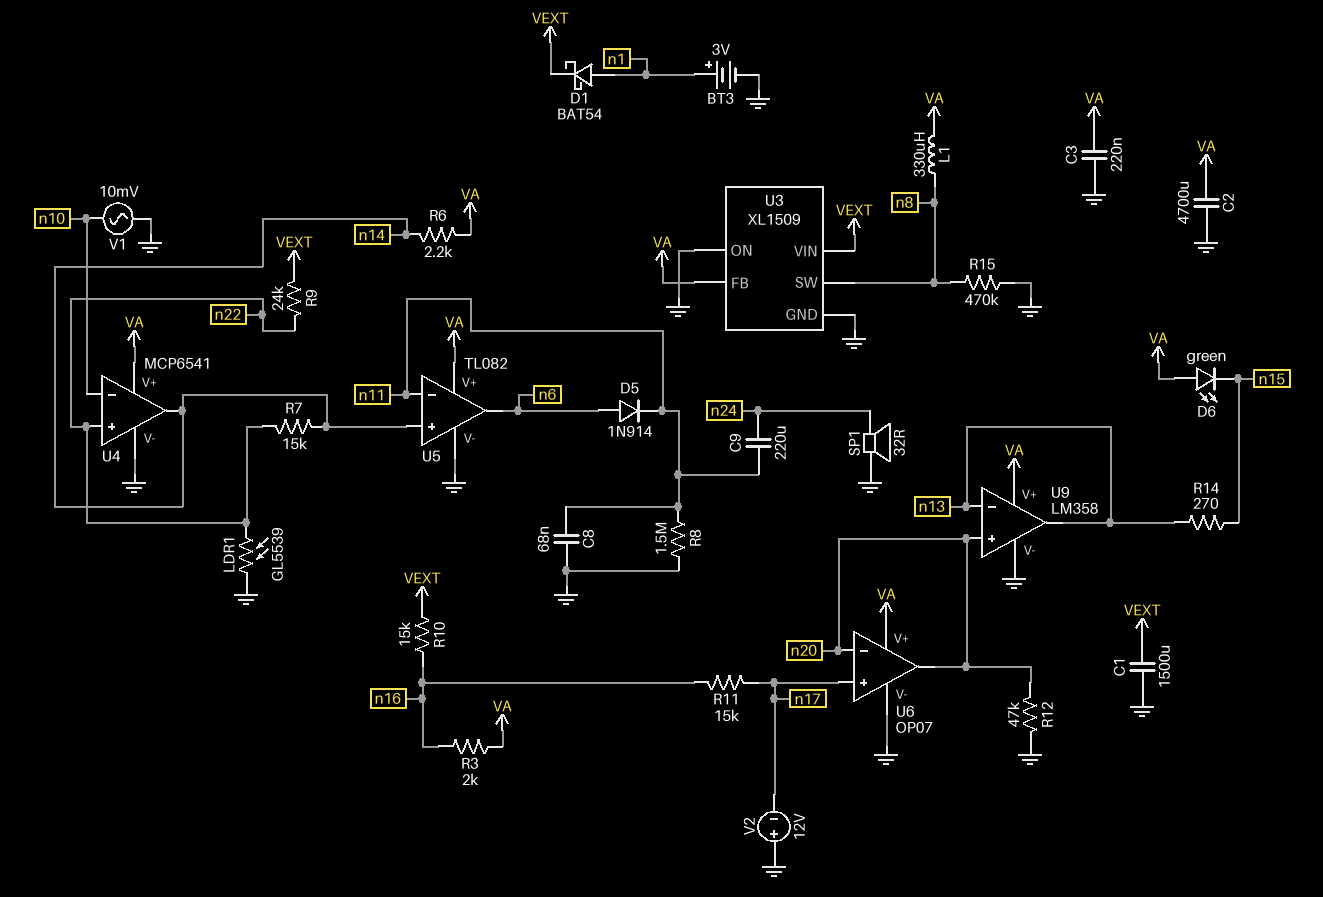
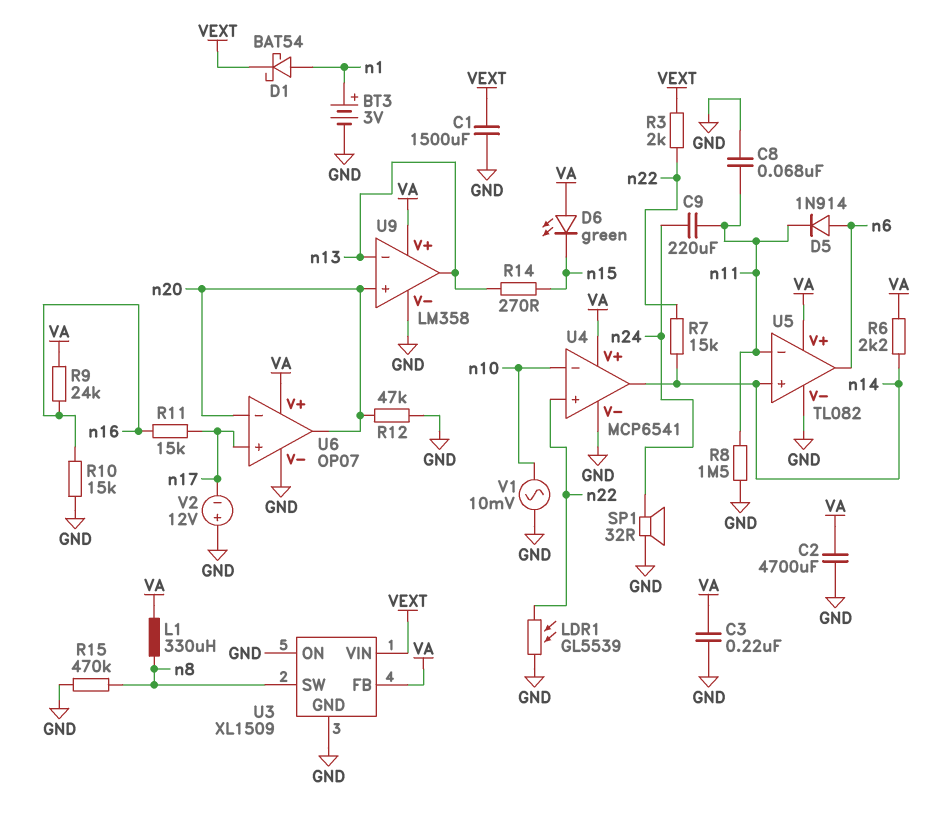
R3: 2k (VA, n16) -> 2k (VEXT, n22)
R9: 24k (VEXT, n22) -> 24k (VA, n16)
R10: 15k (VEXT, n16) -> 15k (GND, n16)

